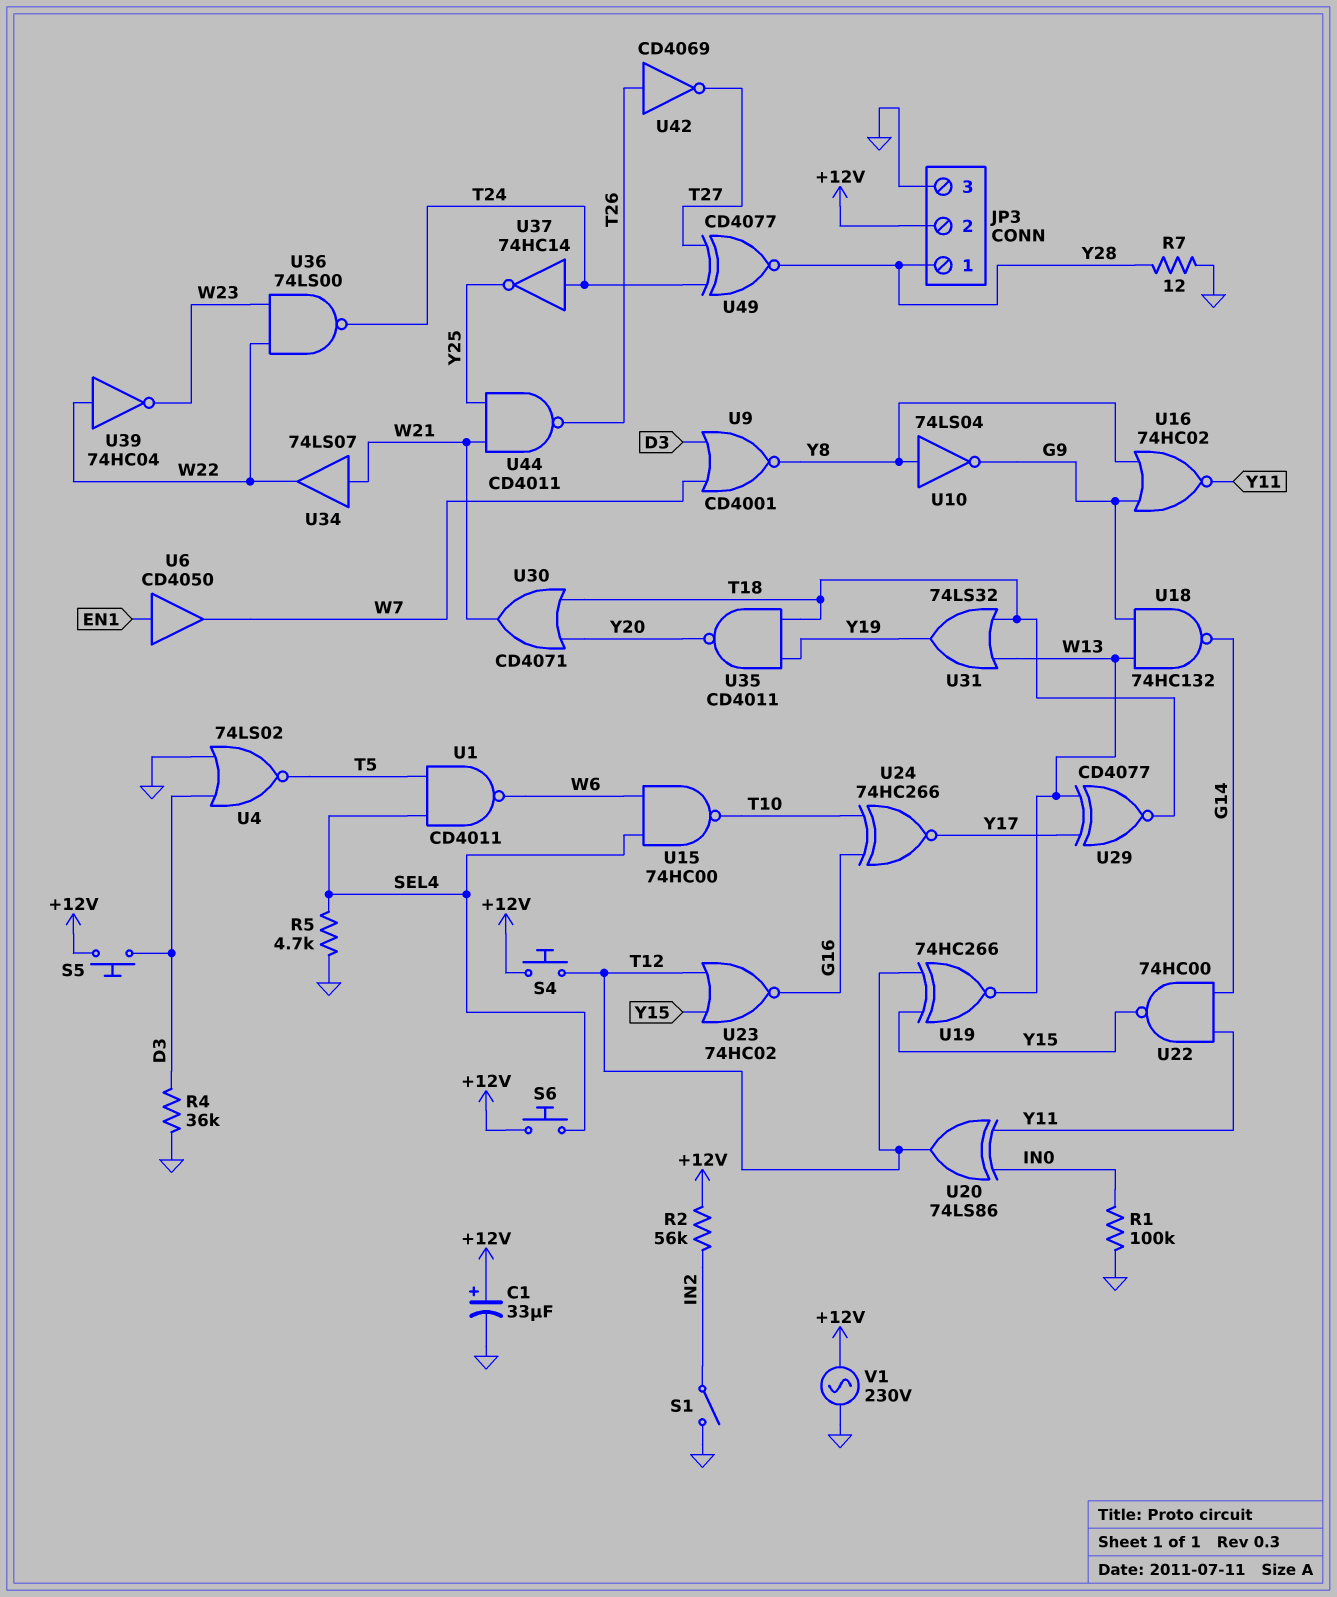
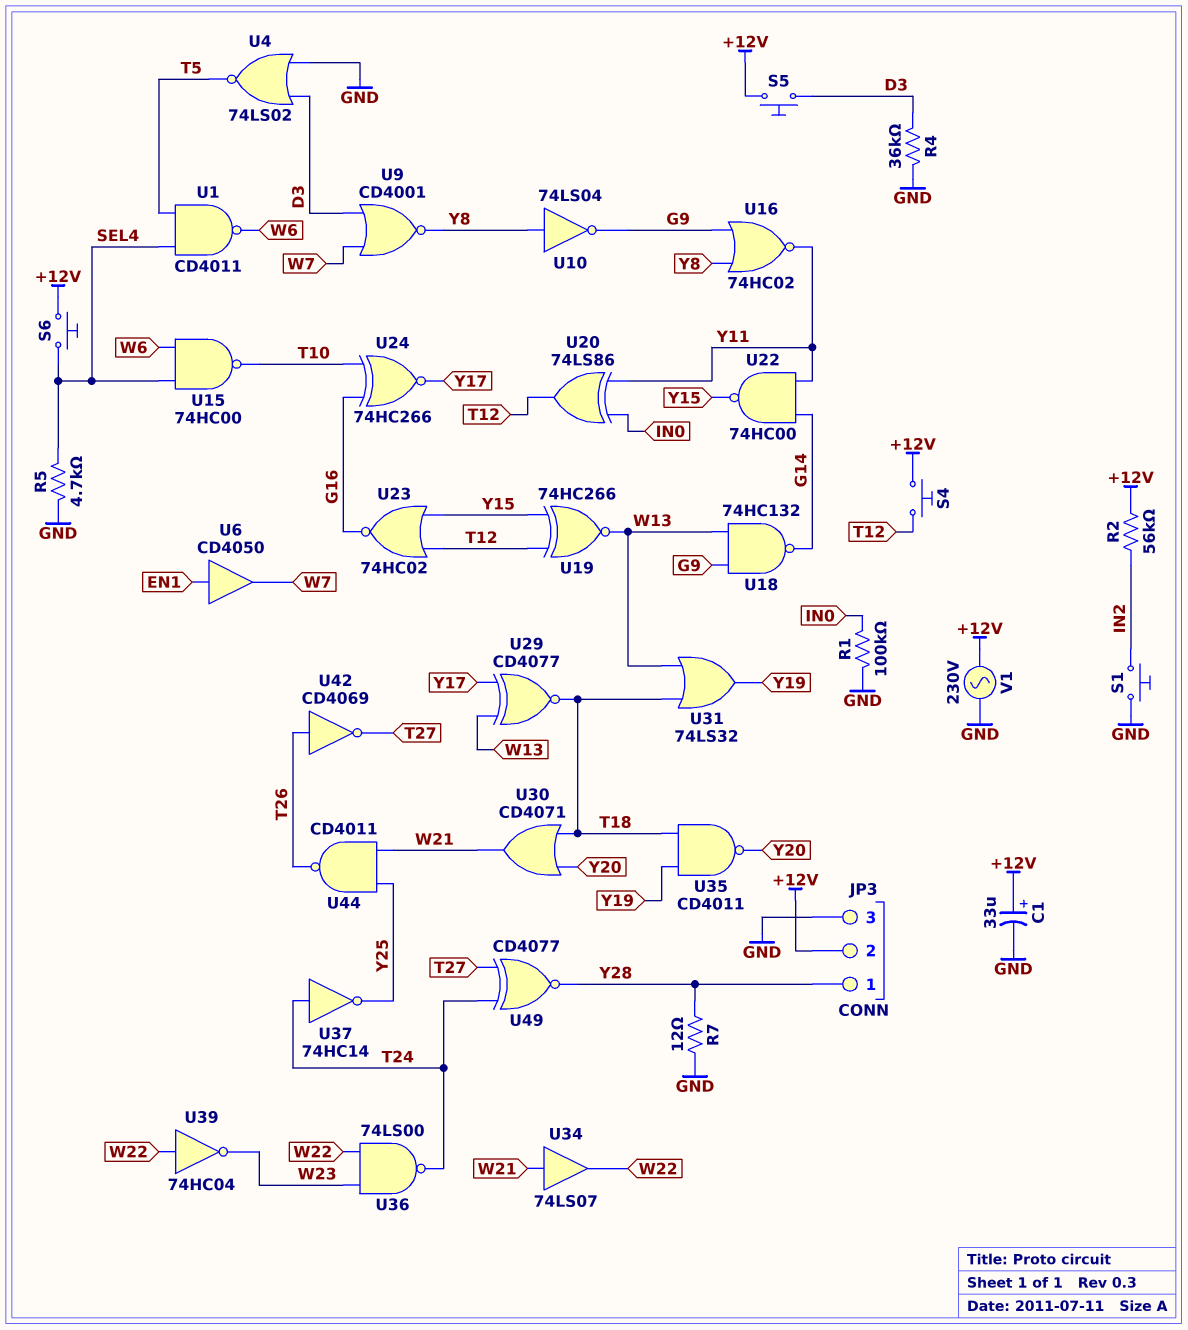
S1: switch (GND, IN2) -> button (GND, IN2)

